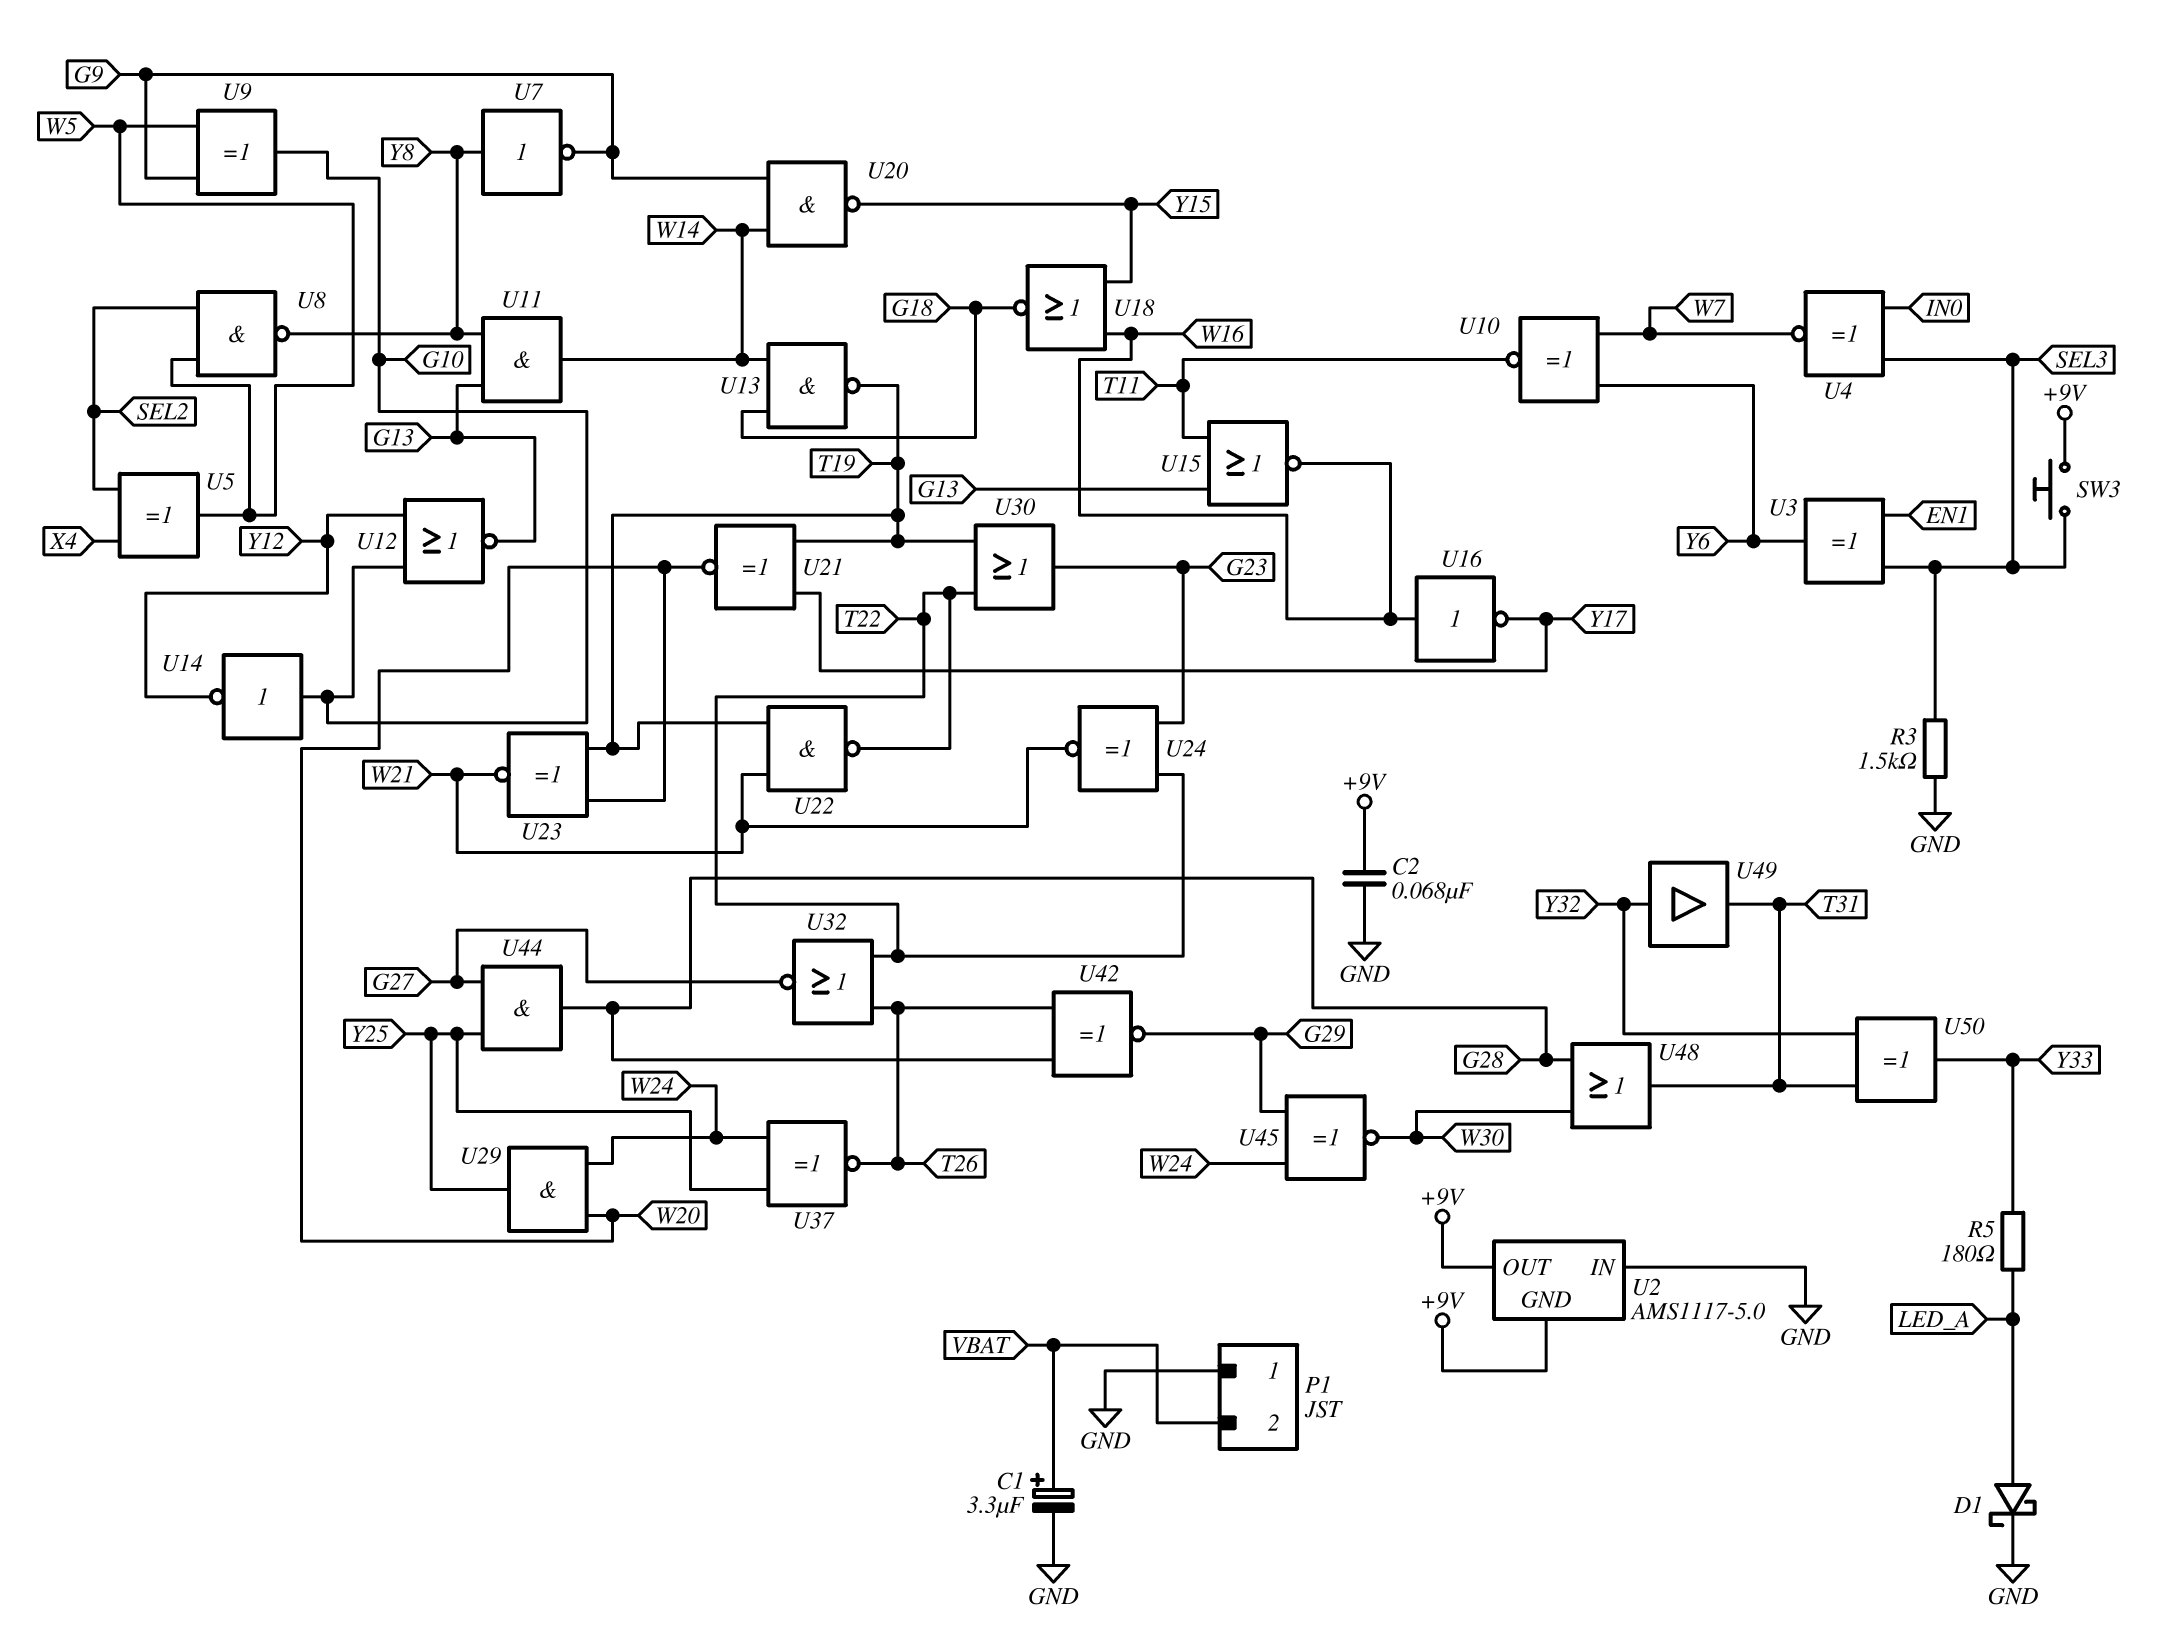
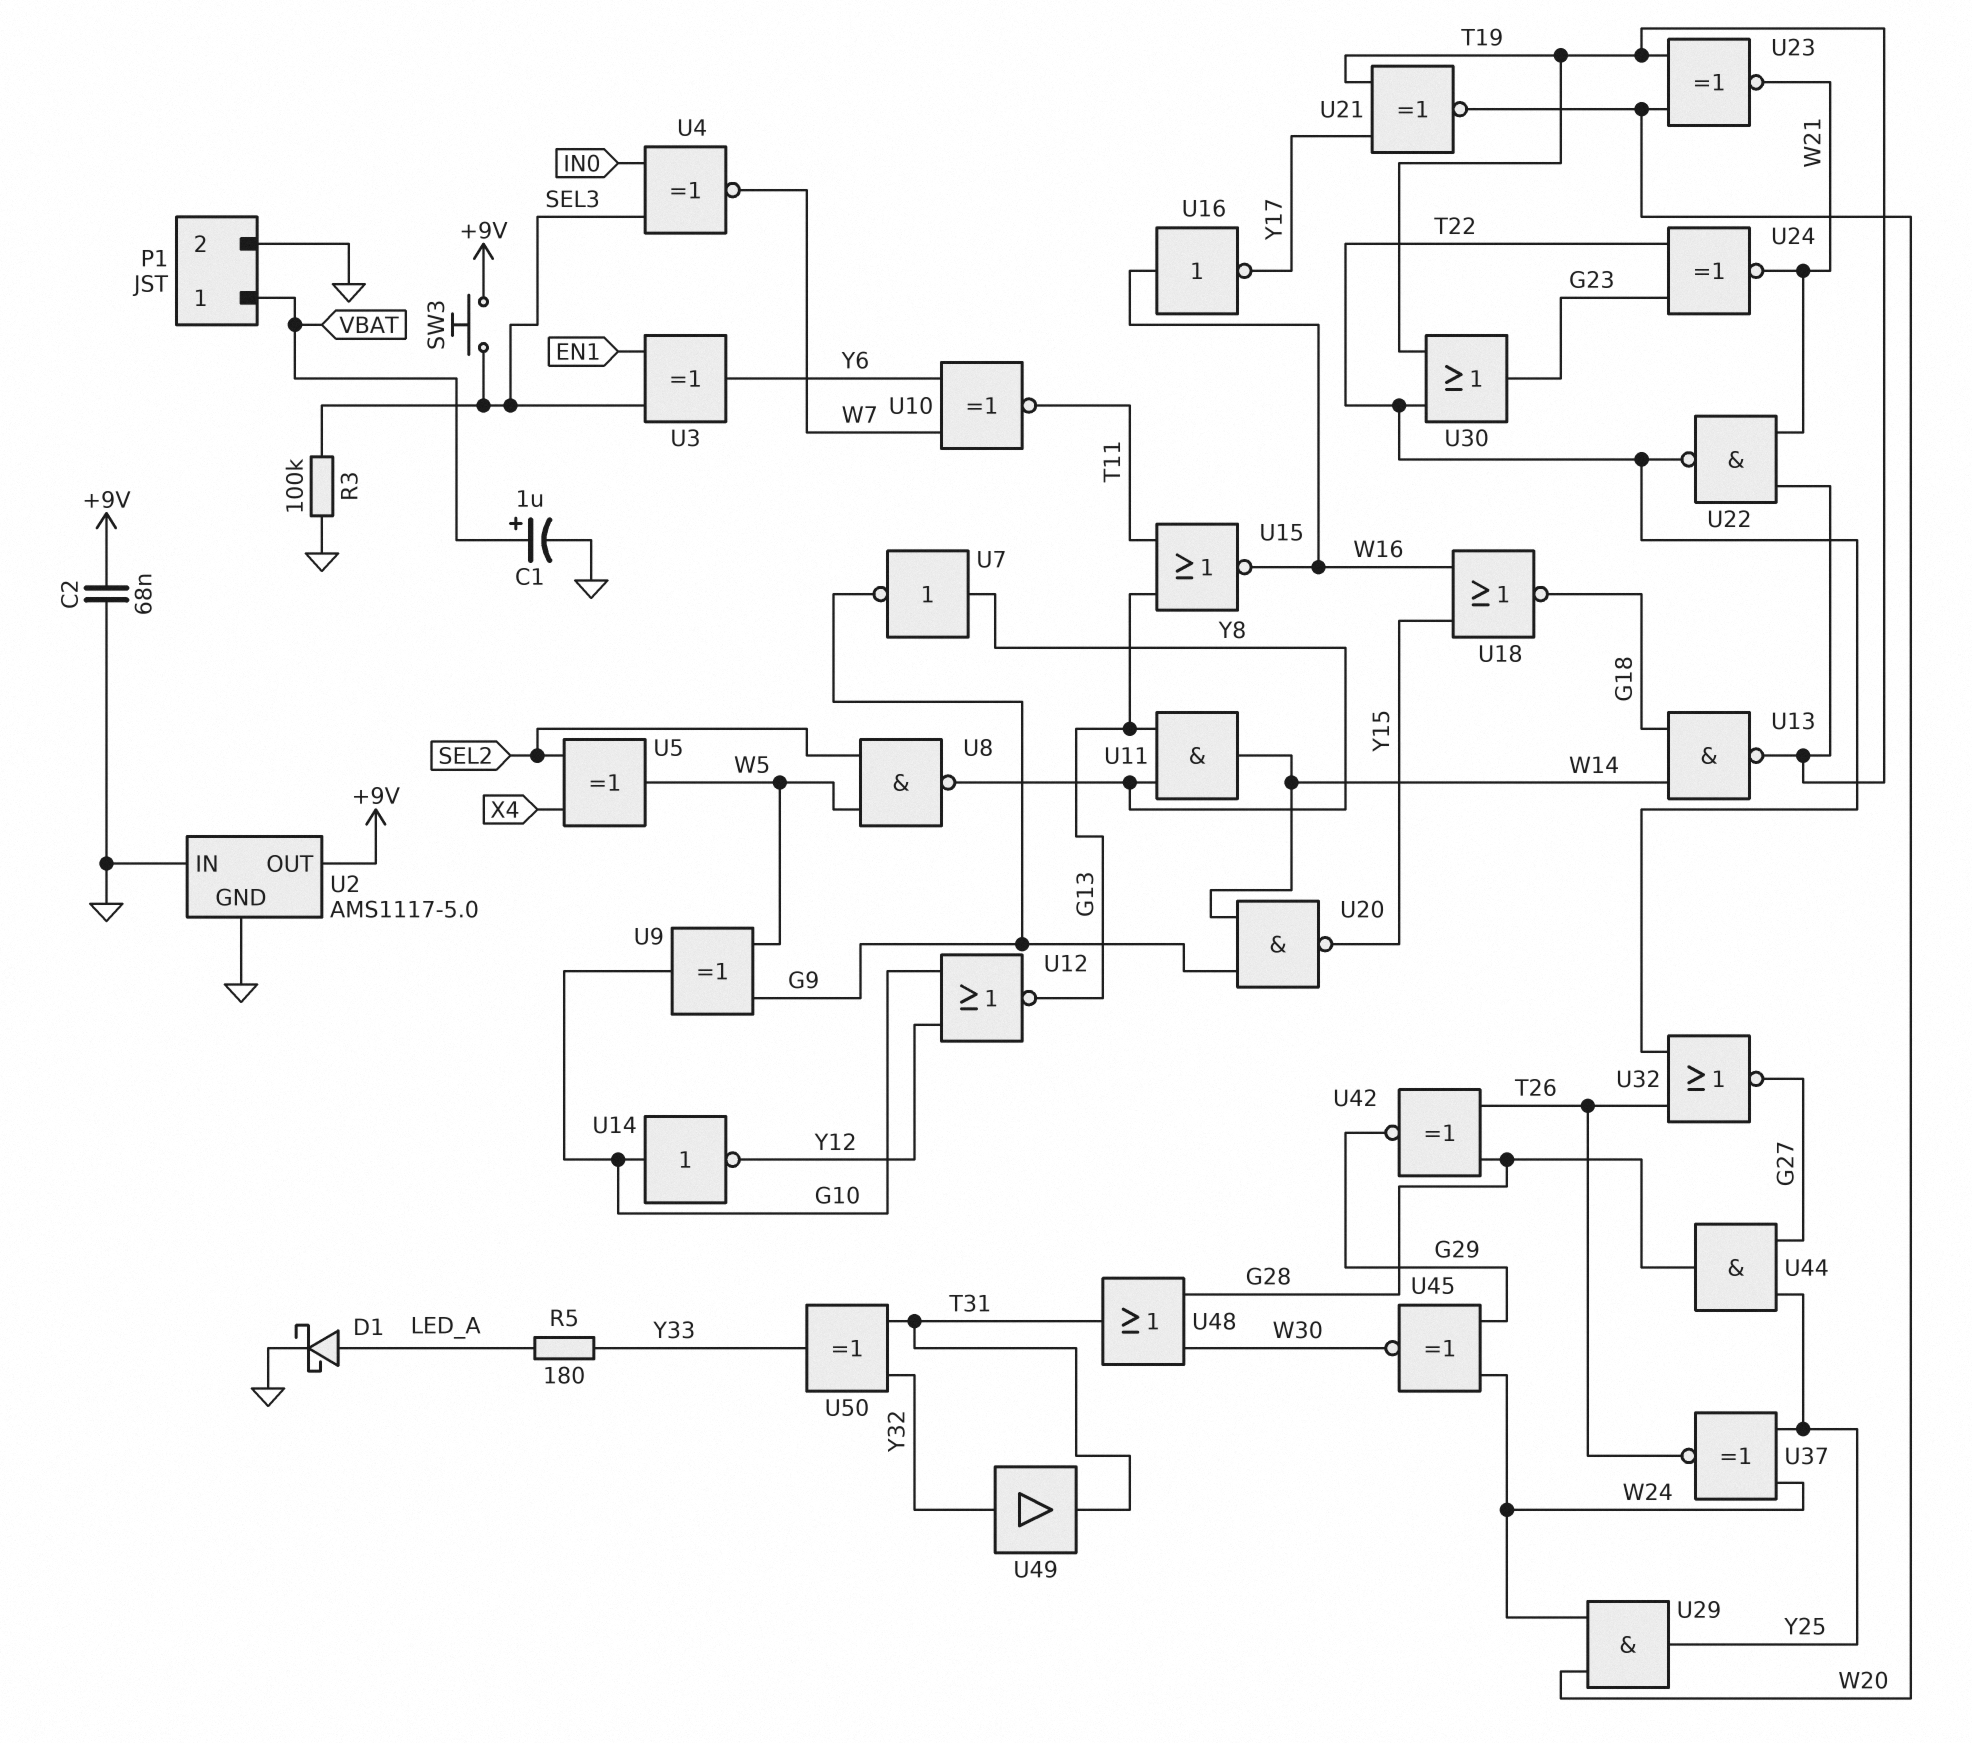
C1: 3.3uF (plus VBAT, minus GND) -> 1uF (plus VBAT, minus GND)
P1 pin 1: GND -> VBAT
P1 pin 2: VBAT -> GND
R3: 1.5k (GND, SEL3) -> 100k (GND, SEL3)
U2 pin GND: +9V -> GND

